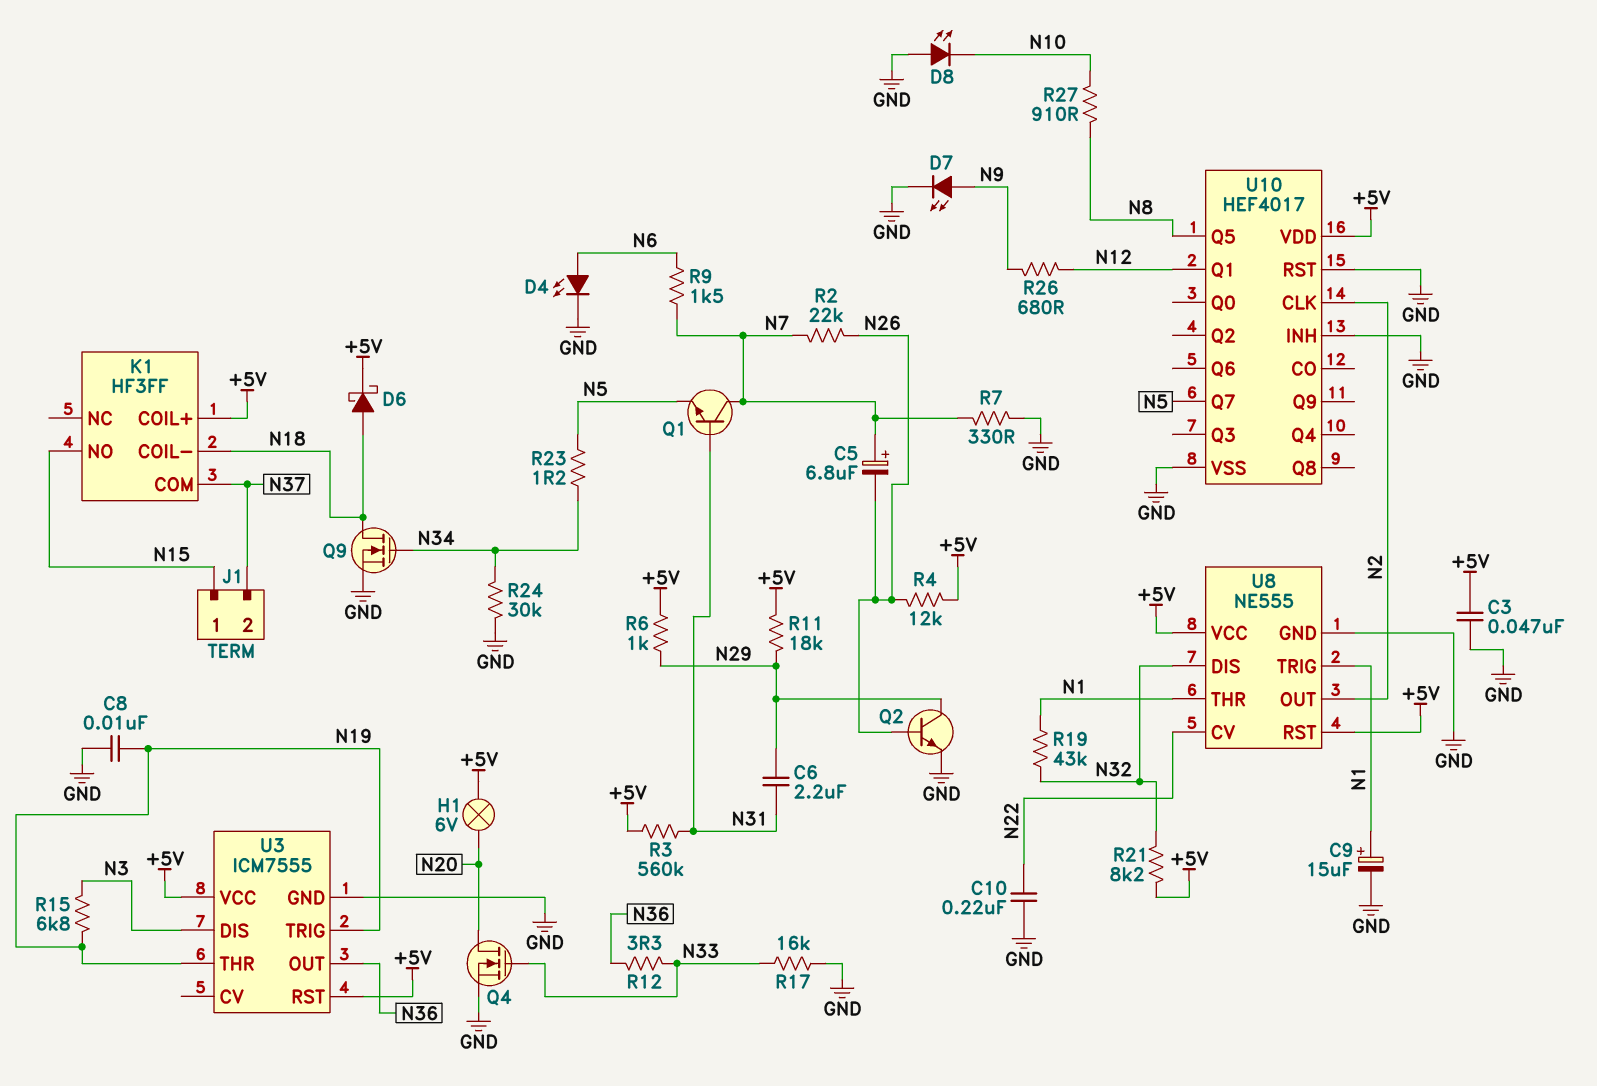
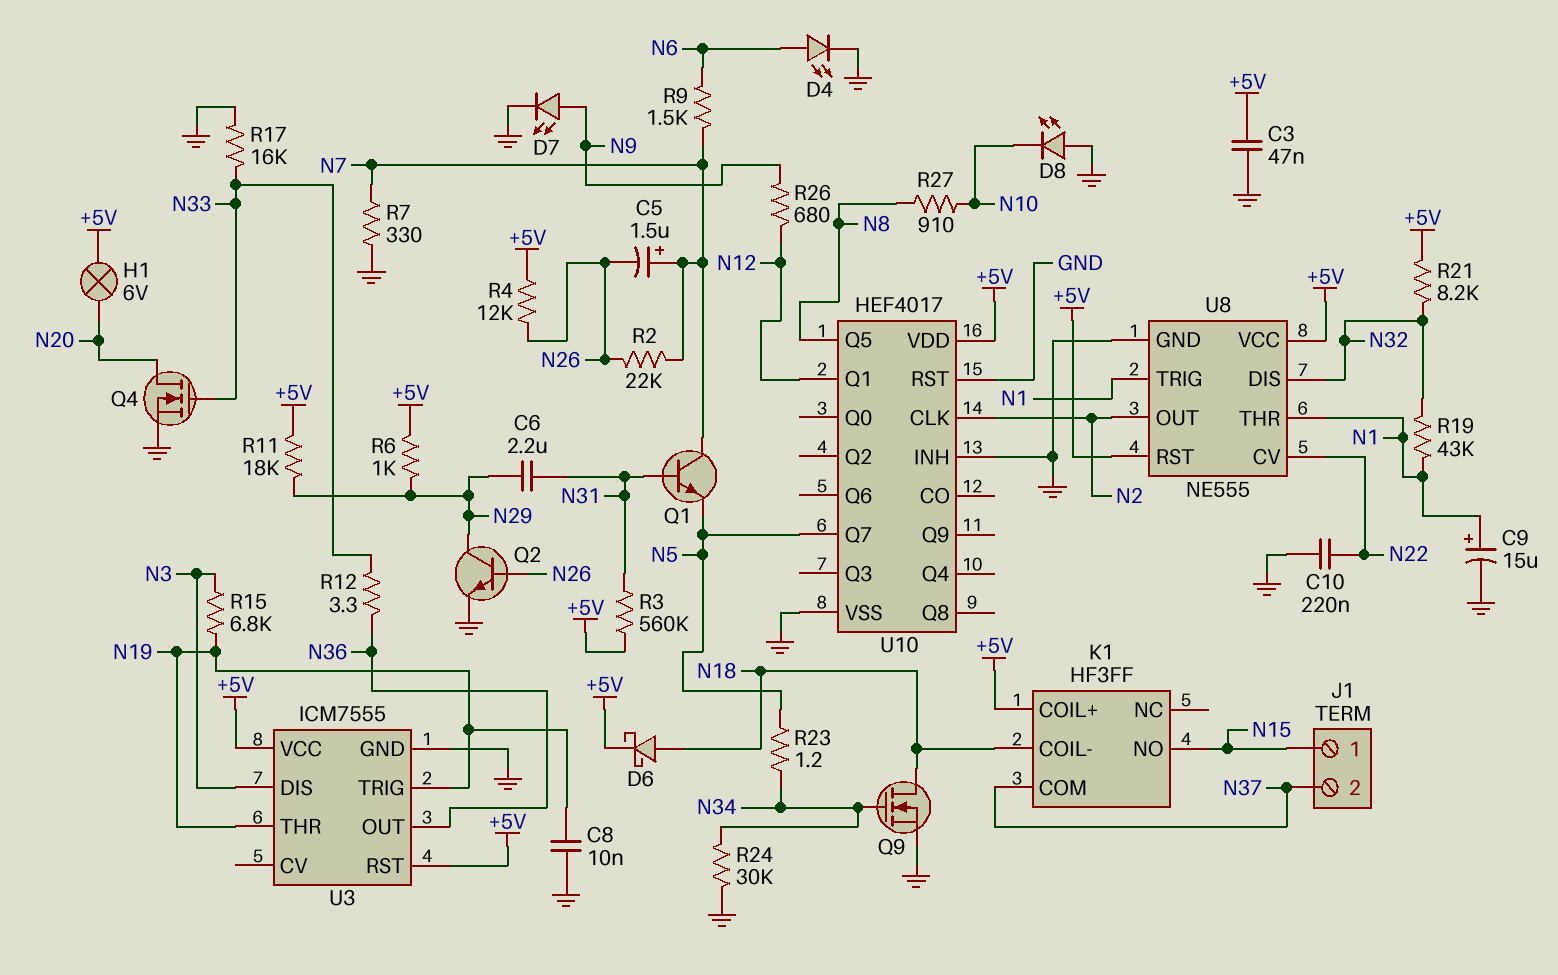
C5: 6.8uF (plus N7, minus N26) -> 1.5uF (plus N7, minus N26)

